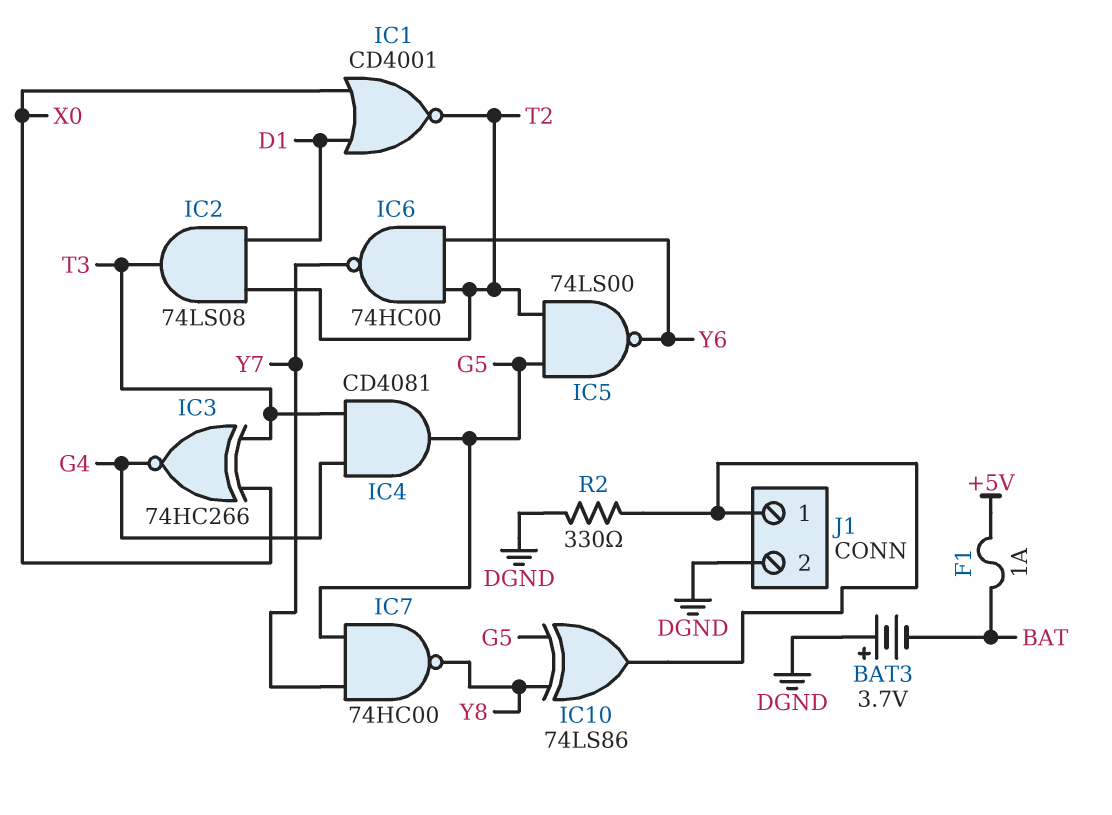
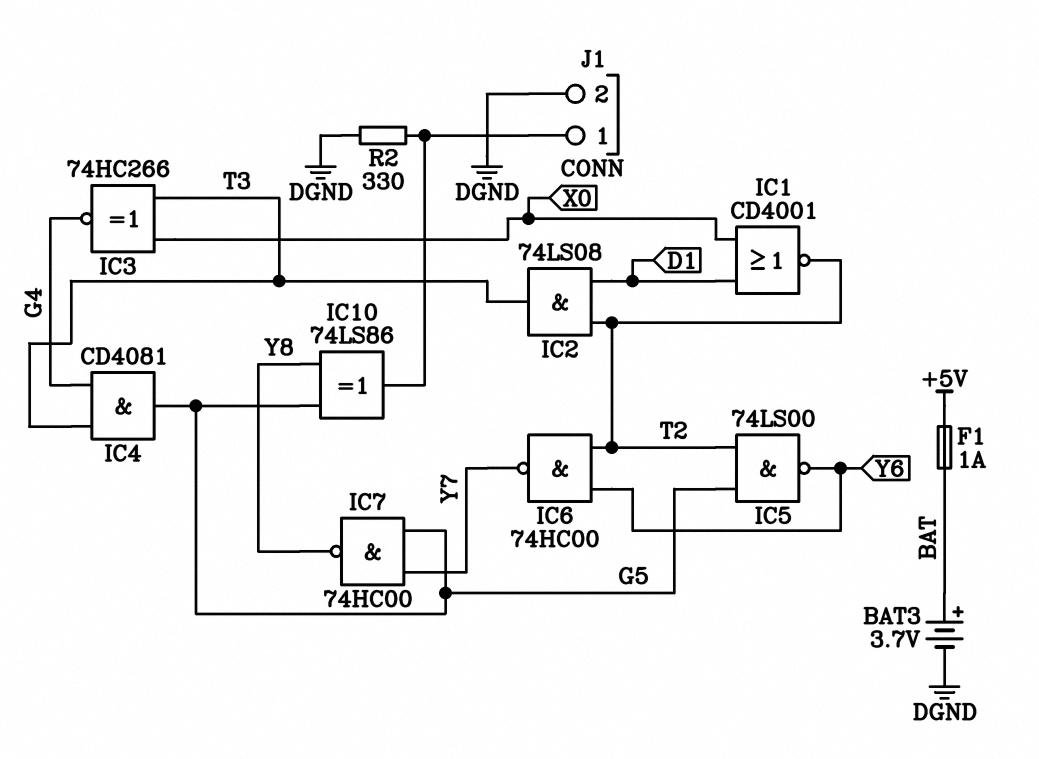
BAT3: 3.7V (plus DGND, minus BAT) -> 3.7V (plus BAT, minus DGND)

